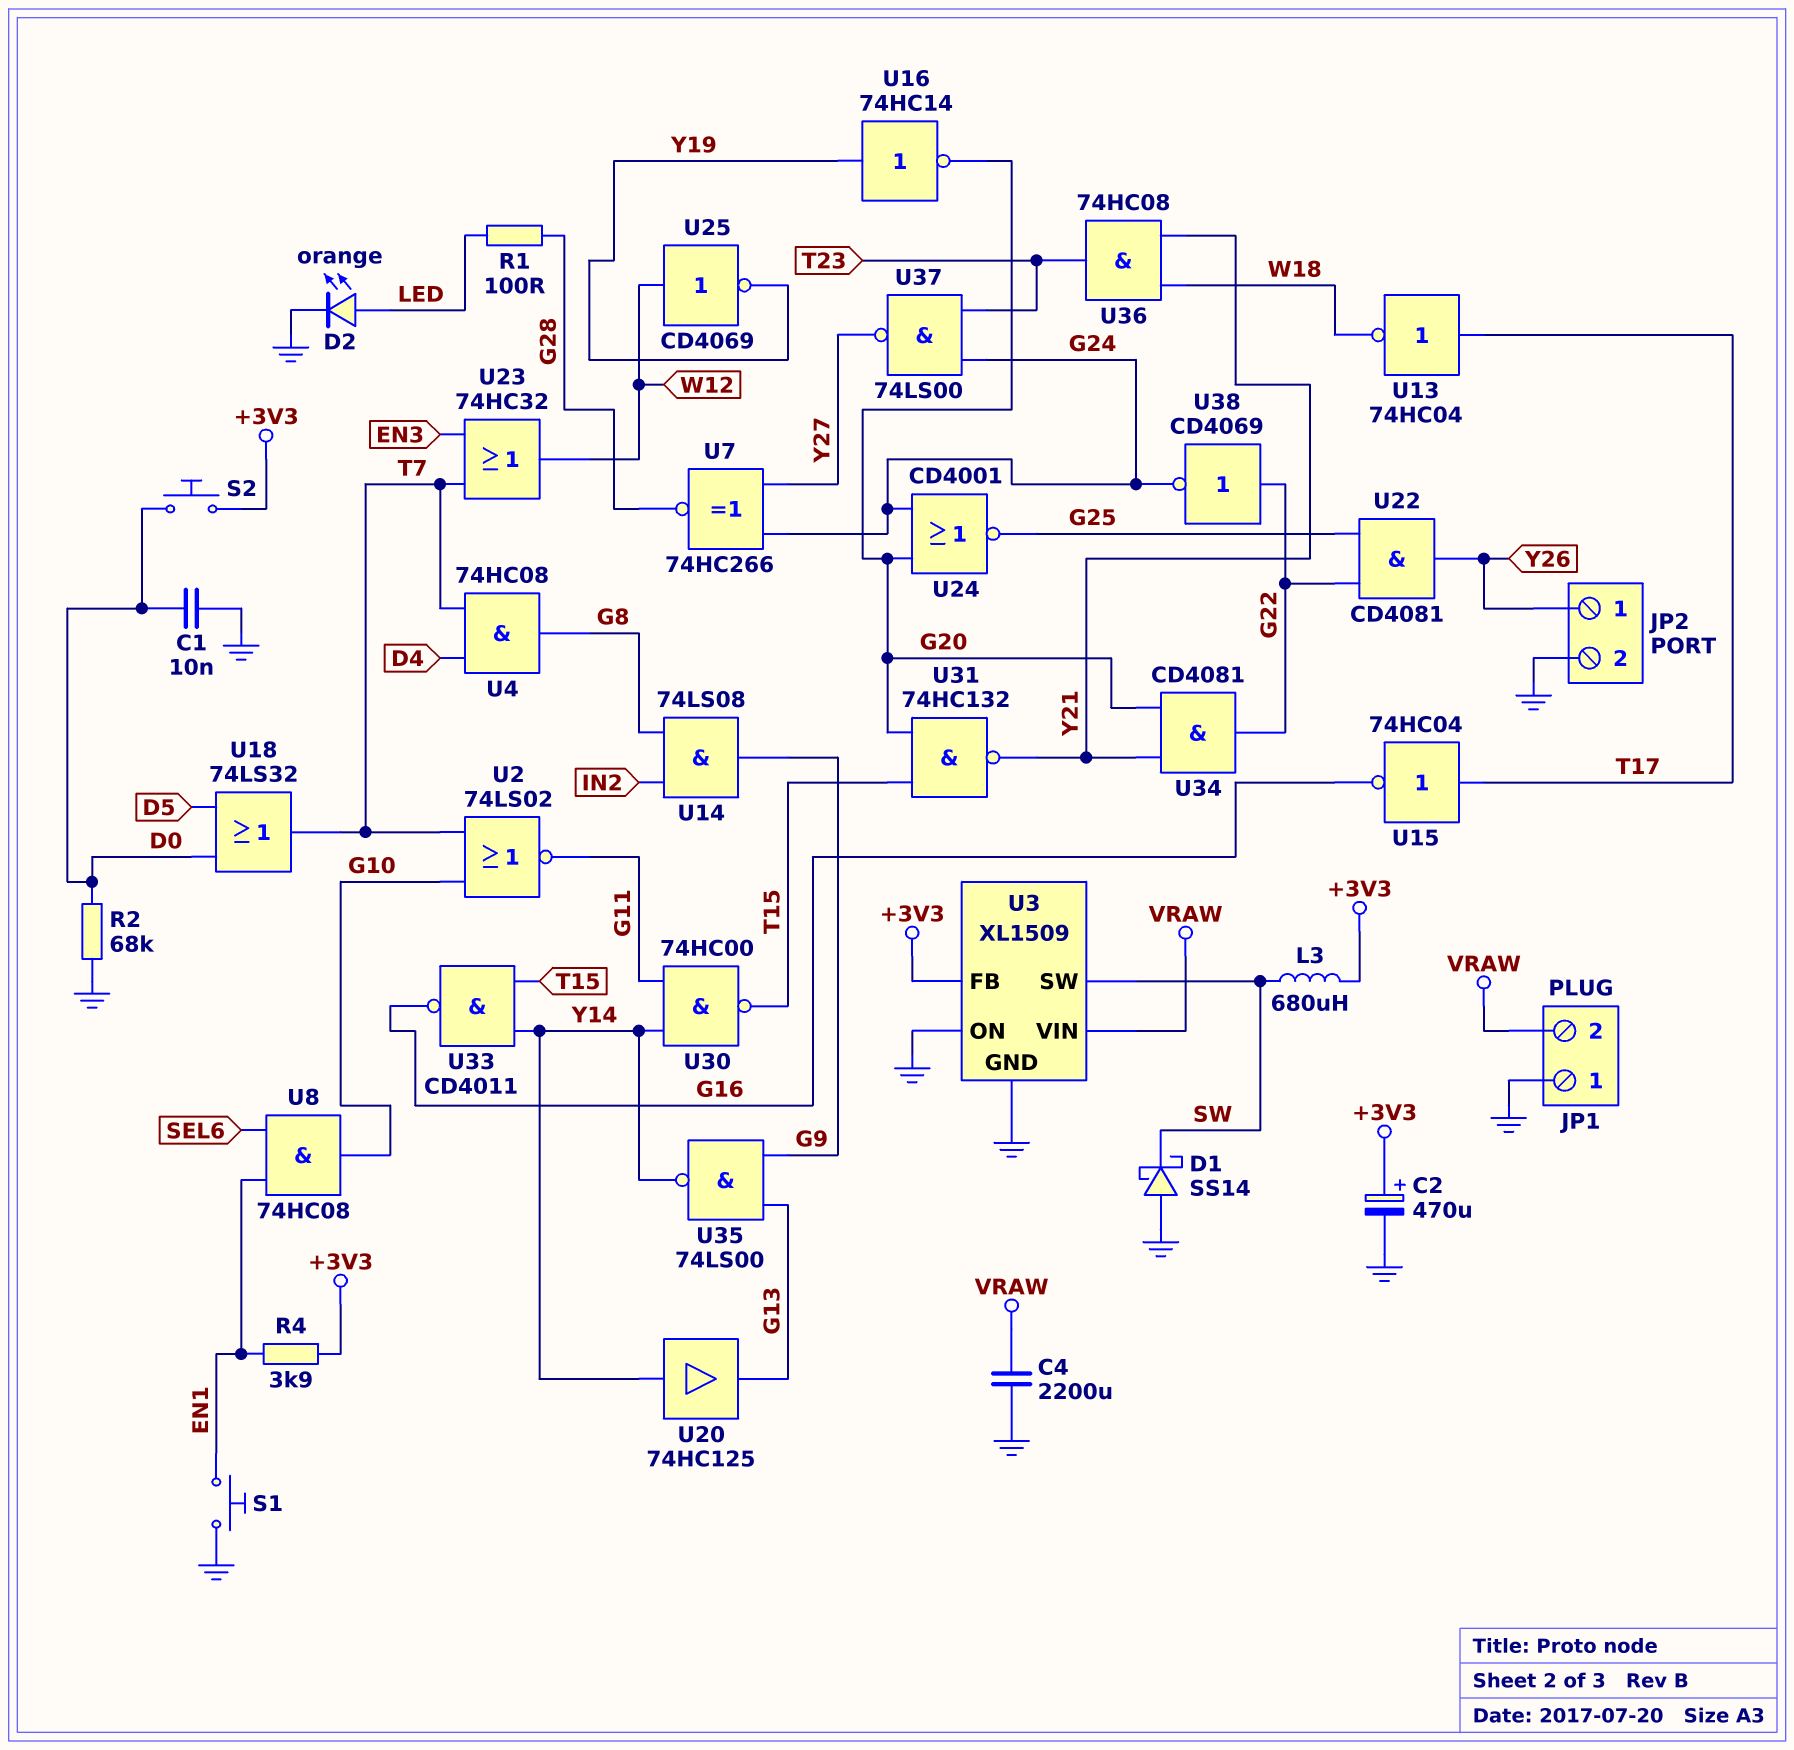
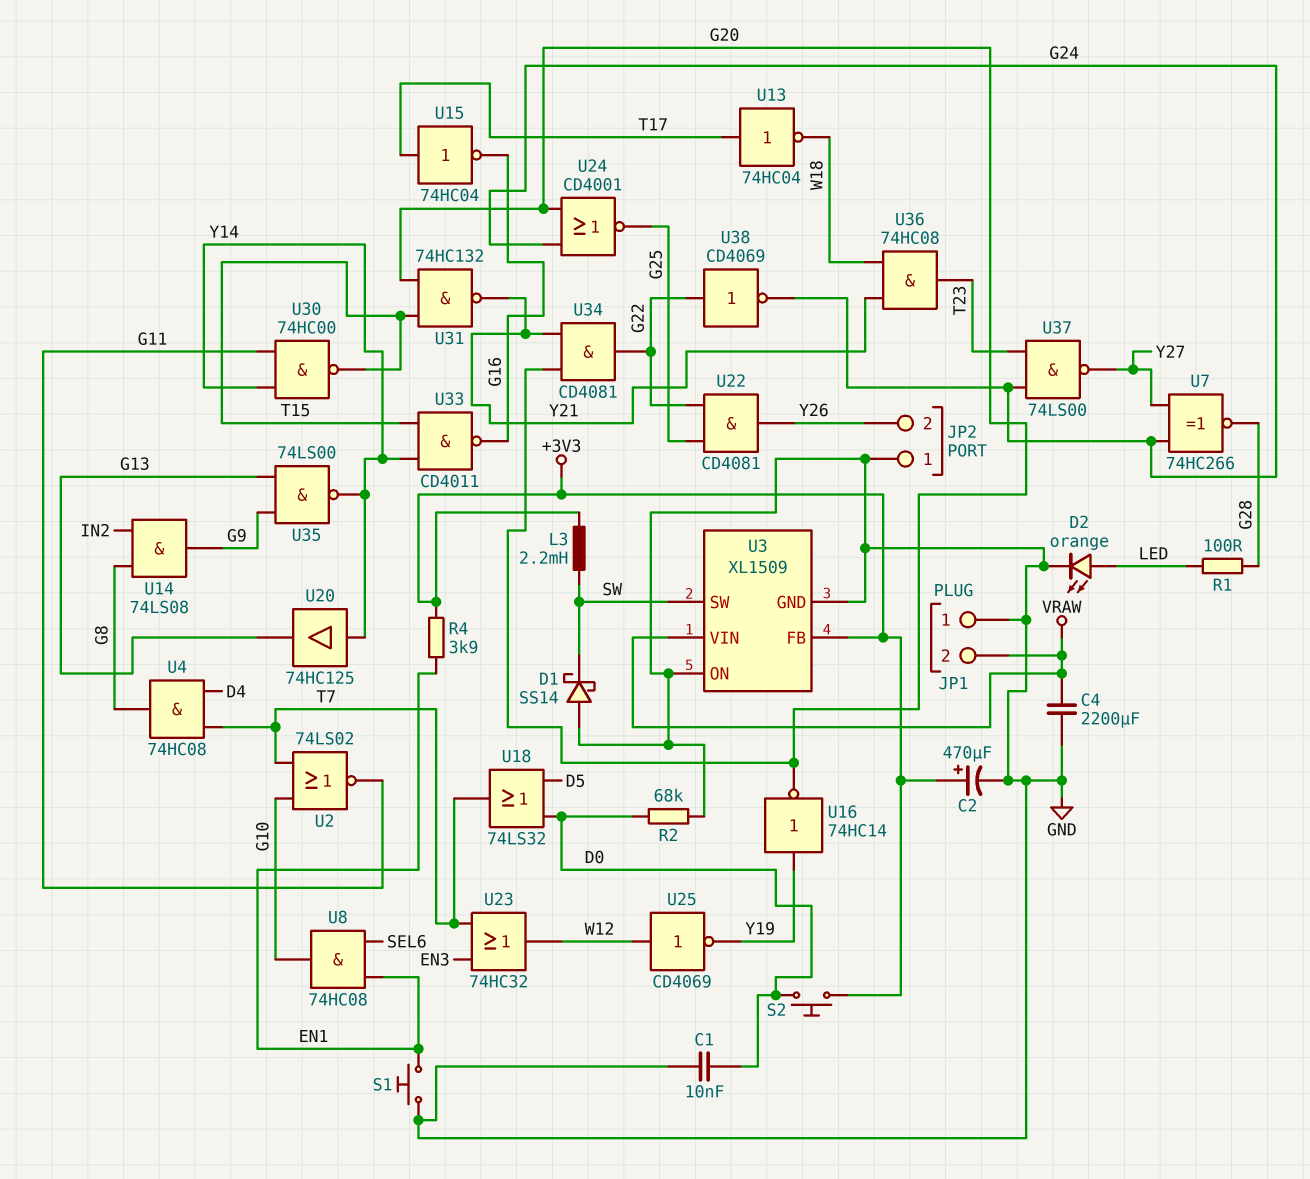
JP2 pin 1: Y26 -> GND
JP2 pin 2: GND -> Y26
L3: 680uH (+3V3, SW) -> 2.2mH (+3V3, SW)

